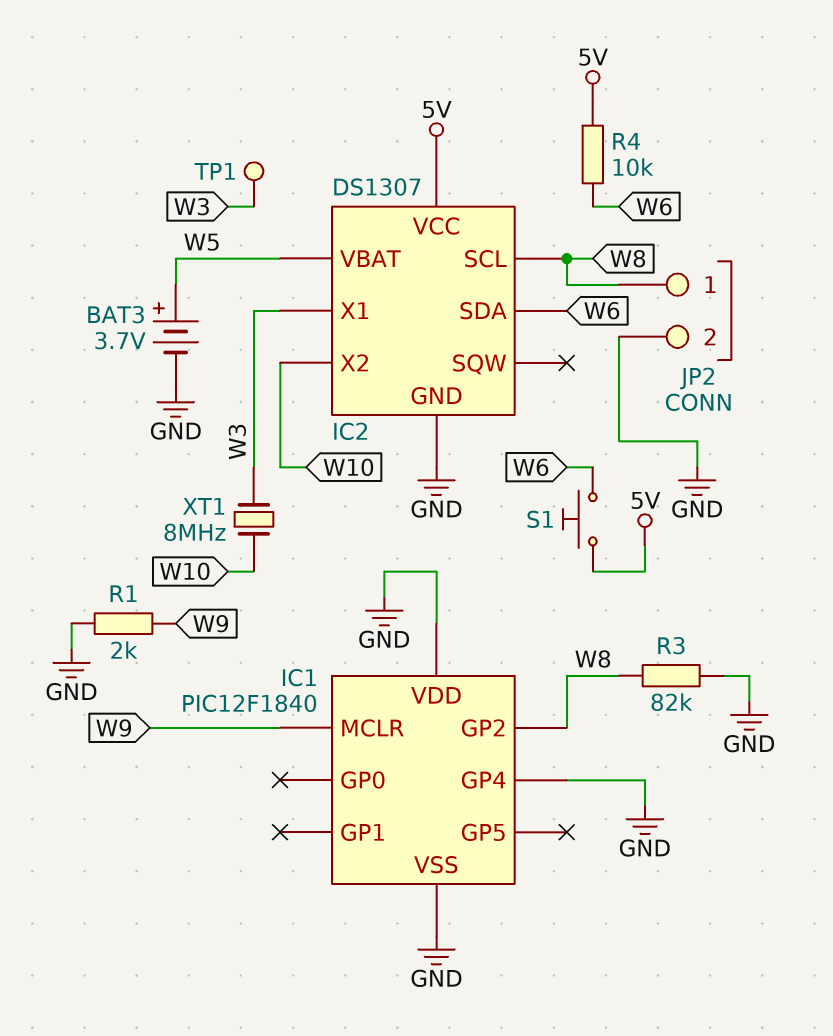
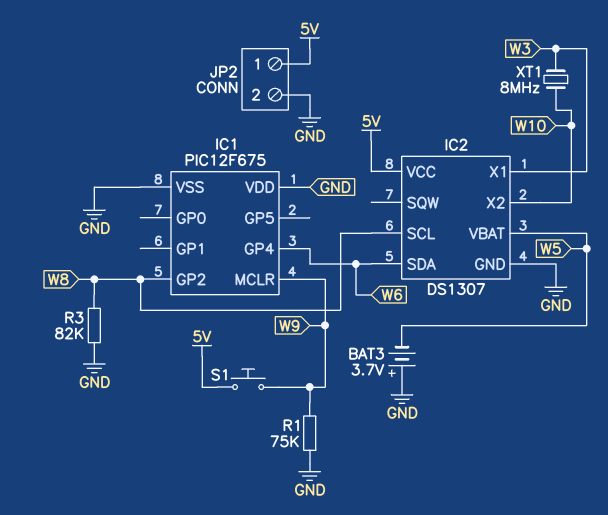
BAT3: 3.7V (plus W5, minus GND) -> 3.7V (plus GND, minus W5)
IC1: PIC12F1840 -> PIC12F675
IC1 pin GP4: GND -> W6
JP2 pin 1: W8 -> 5V
R1: 2k (GND, W9) -> 75k (GND, W9)
R4: 10k (5V, W6) -> none
S1: button (5V, W6) -> button (5V, W9)
TP1: test point (W3) -> none

